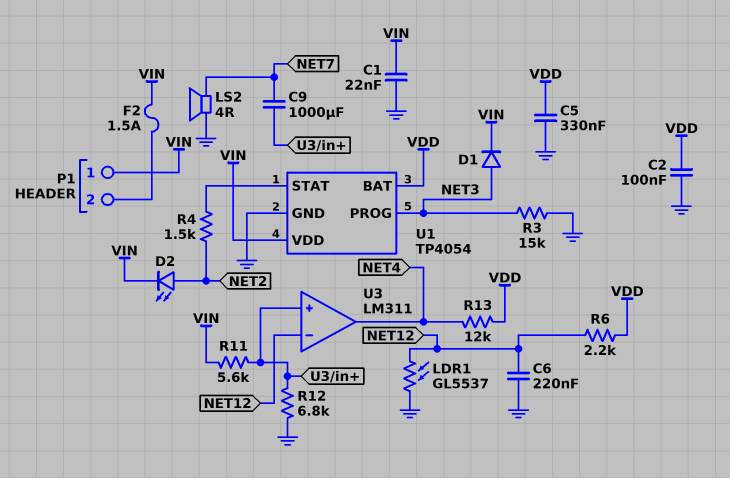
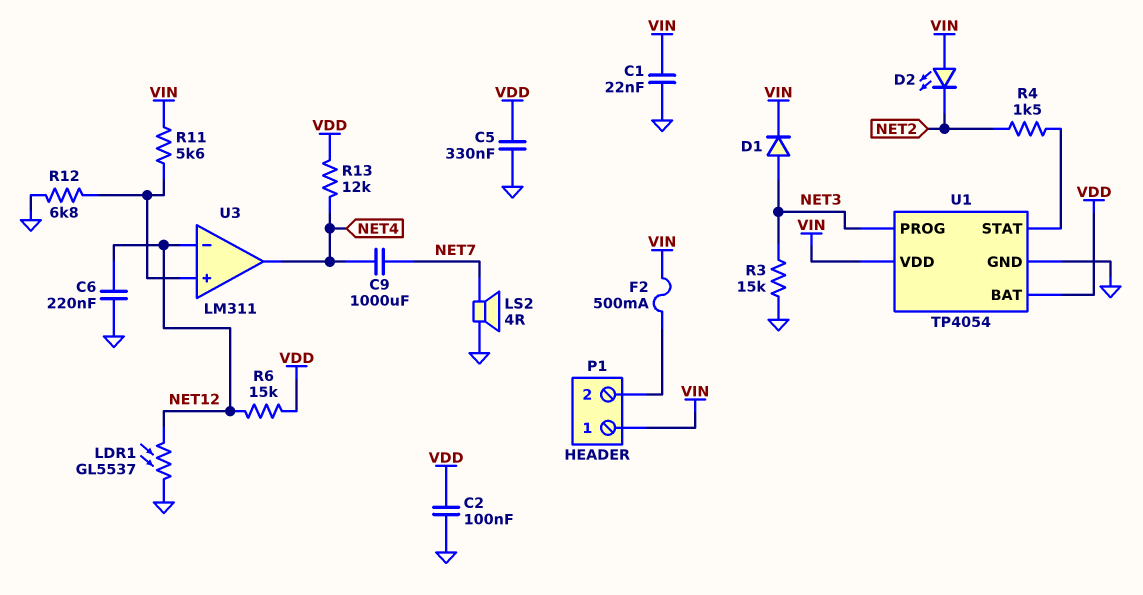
C9: 1000uF (NET7, U3/in+) -> 1000uF (NET4, NET7)
D2: LED (A NET2, K VIN) -> LED (A VIN, K NET2)
F2: 1.5A (P1/2, VIN) -> 500mA (P1/2, VIN)
R6: 2.2k (NET12, VDD) -> 15k (NET12, VDD)

